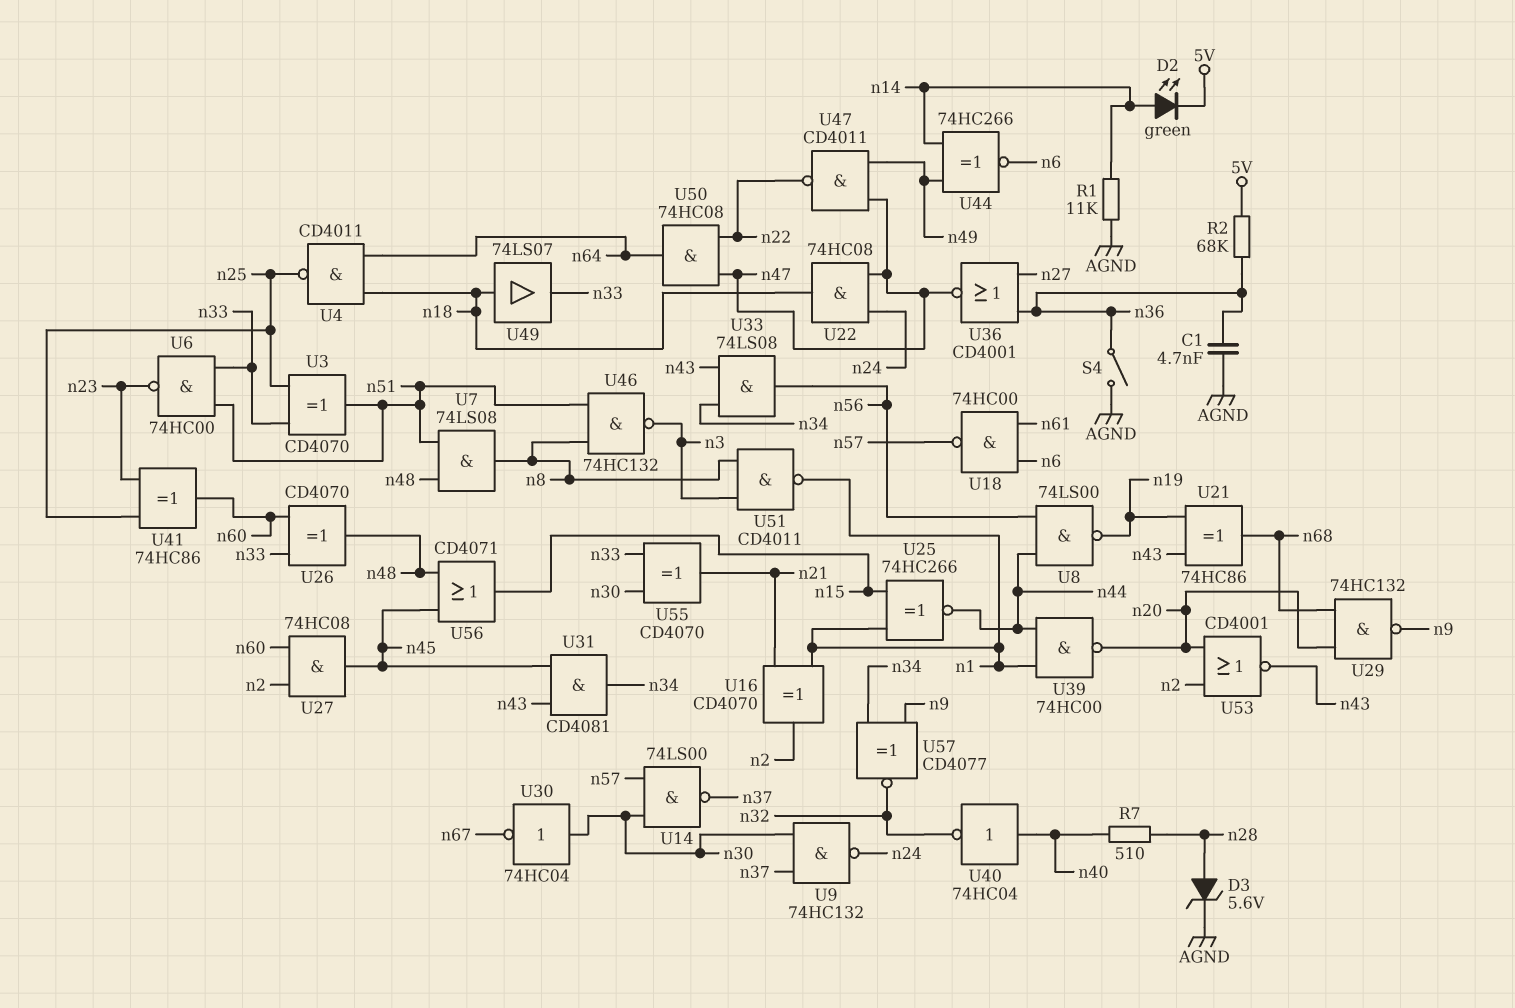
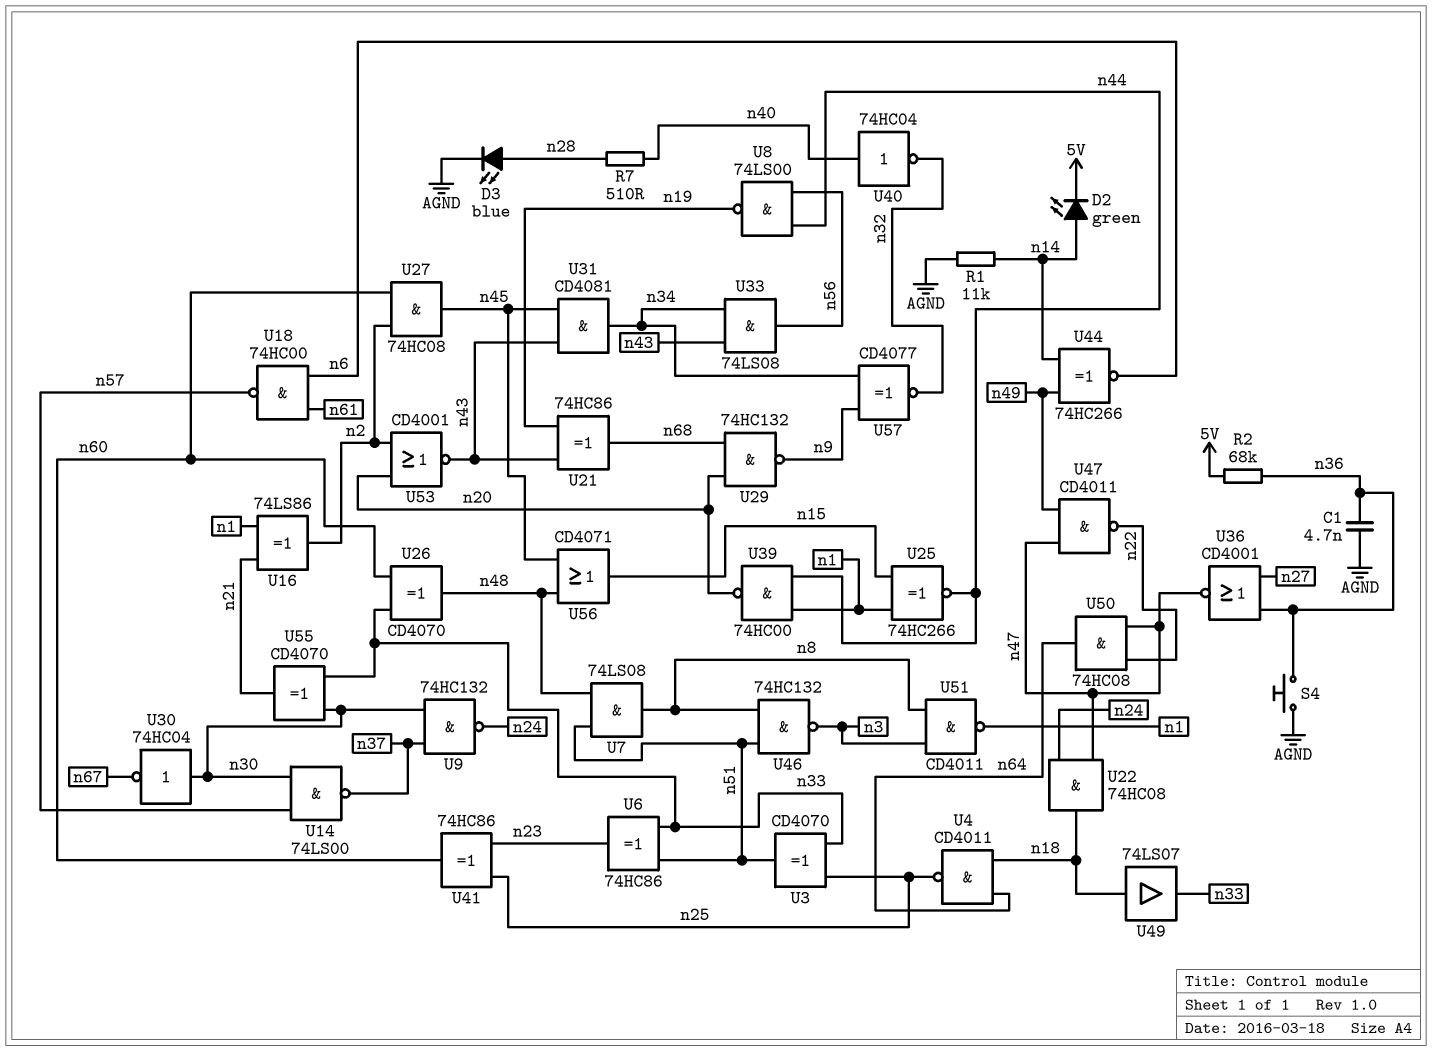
D3: zener 5.6V (A n28, K AGND) -> LED blue (A n28, K AGND)
S4: switch (AGND, n36) -> button (AGND, n36)
U6: NAND 74HC00 (in n33, in n51, out n23) -> XOR 74HC86 (in n33, in n51, out n23)
U16: XOR CD4070 (in n1, in n21, out n2) -> XOR 74LS86 (in n1, in n21, out n2)

